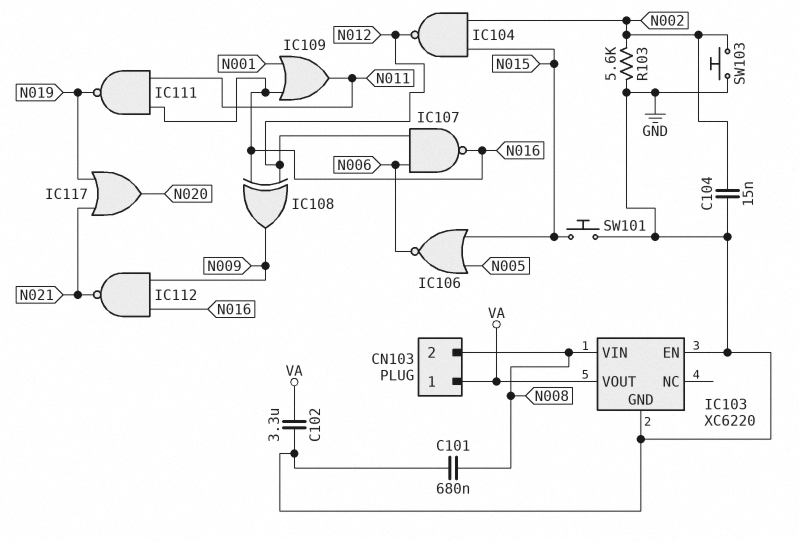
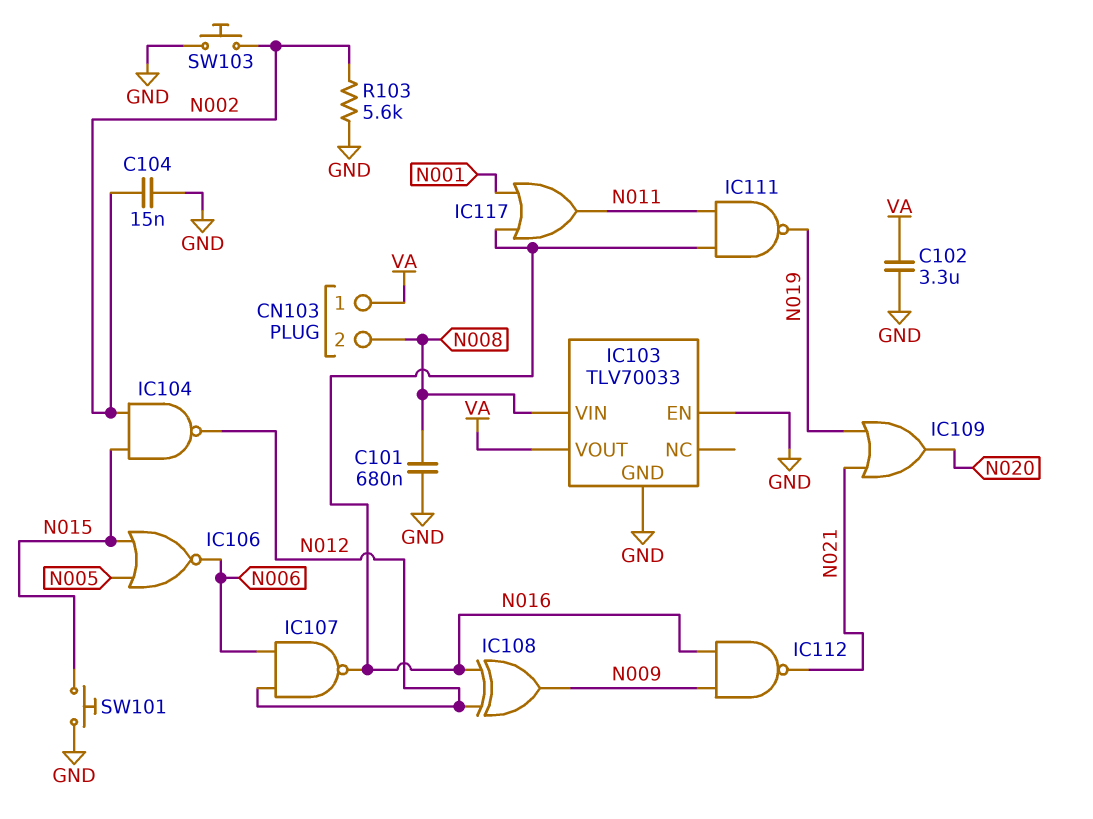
IC103: XC6220 -> TLV70033
IC109: OR (in N001, in N016, out N011) -> OR (in N019, in N021, out N020)
IC117: OR (in N019, in N021, out N020) -> OR (in N001, in N016, out N011)

